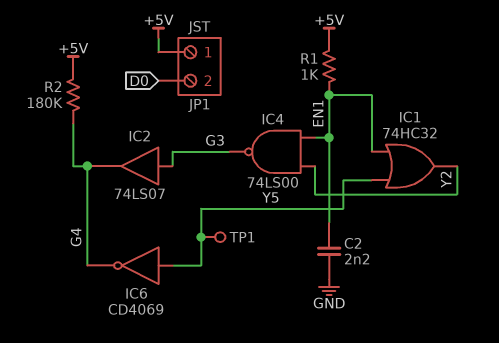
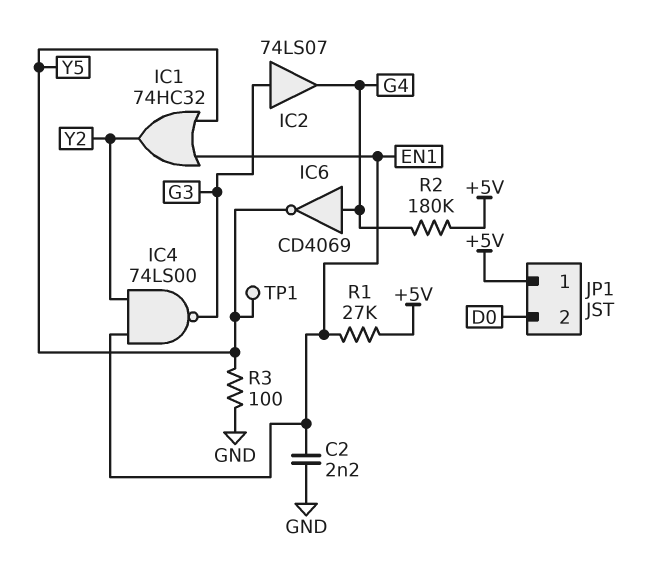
IC6: NOT CD4069 (in Y5, out G4) -> NOT CD4069 (in G4, out Y5)
R1: 1k (+5V, EN1) -> 27k (+5V, EN1)
R3: none -> 100 (GND, Y5)

